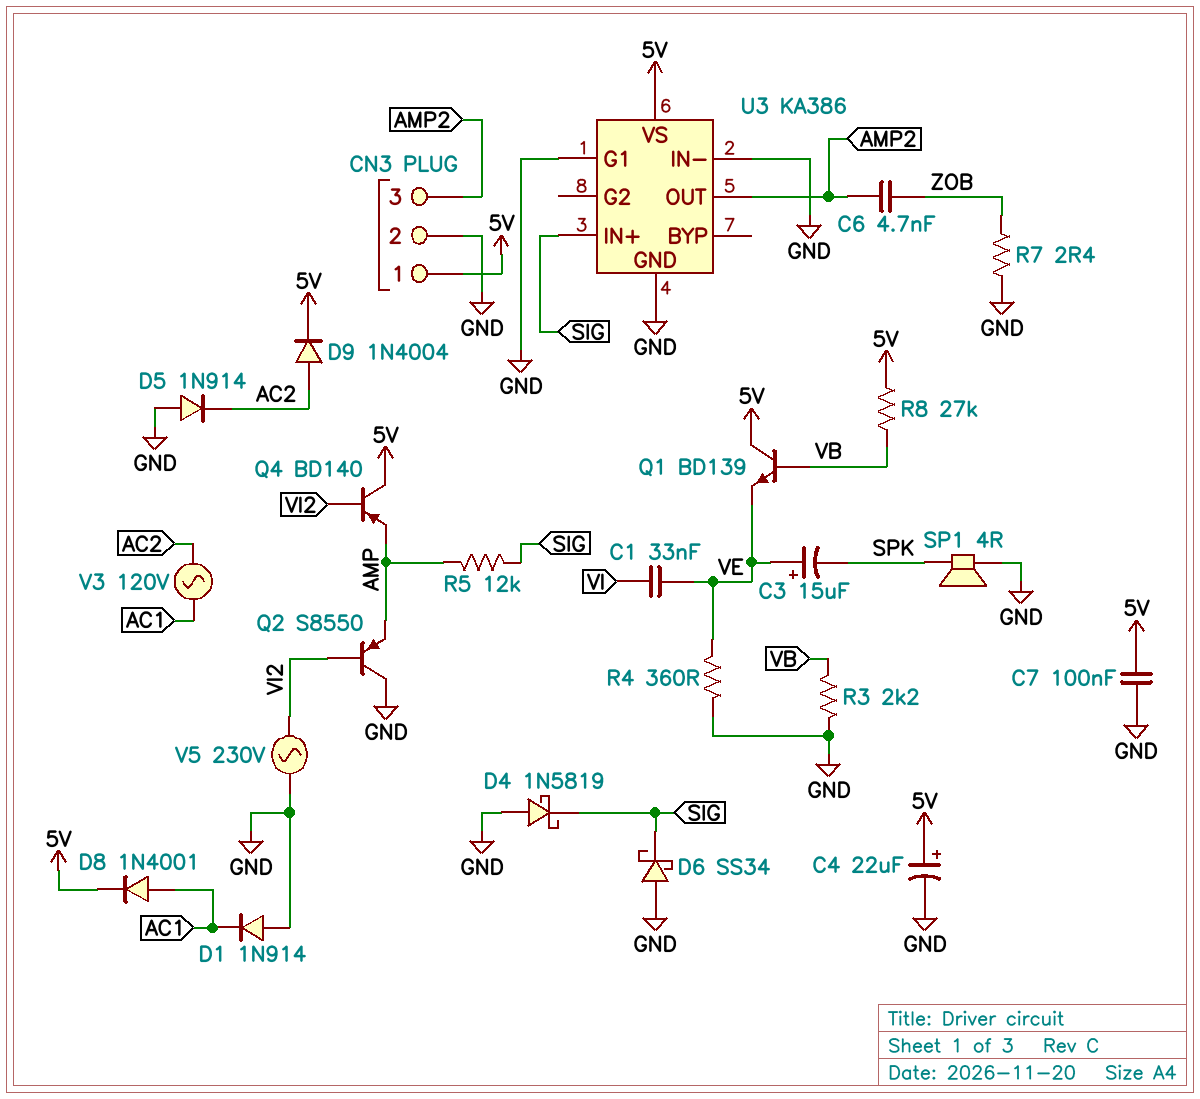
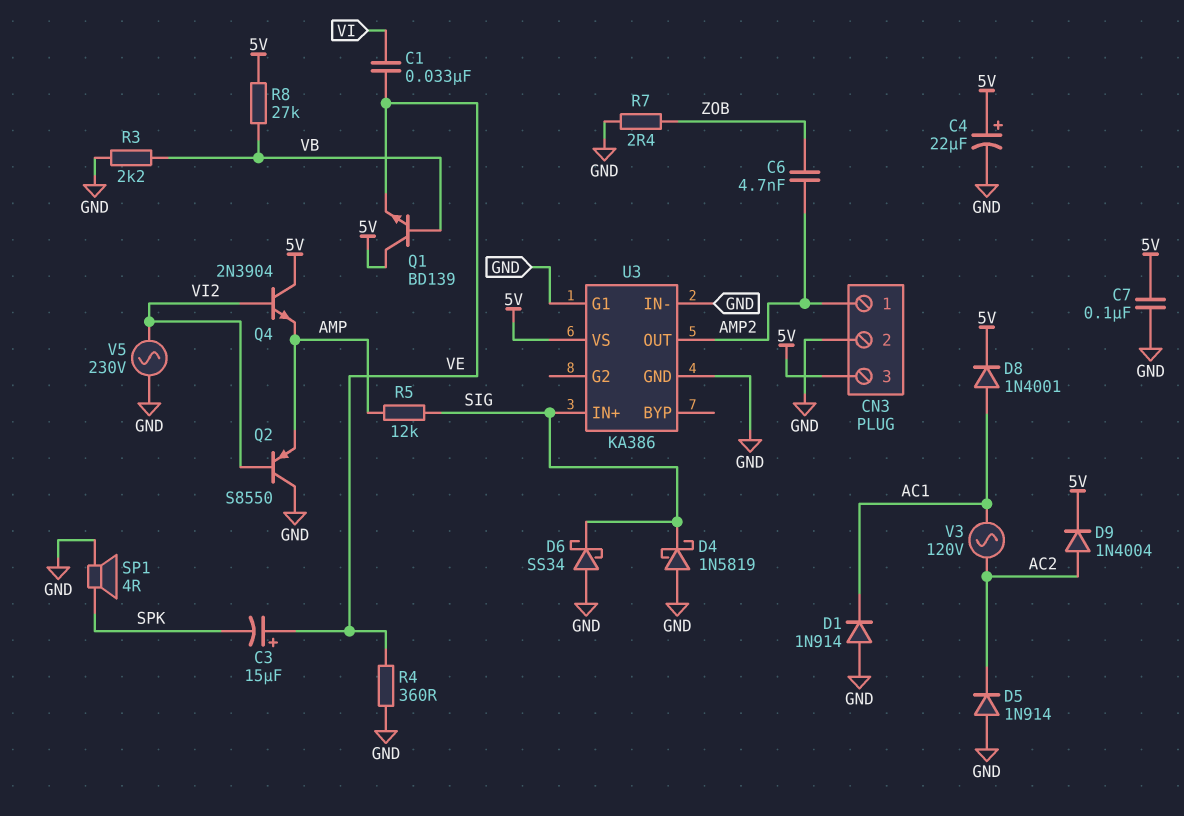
CN3 pin 1: 5V -> AMP2
CN3 pin 3: AMP2 -> 5V
Q4: PNP BD140 (B VI2, C 5V, E AMP) -> NPN 2N3904 (B VI2, C 5V, E AMP)

